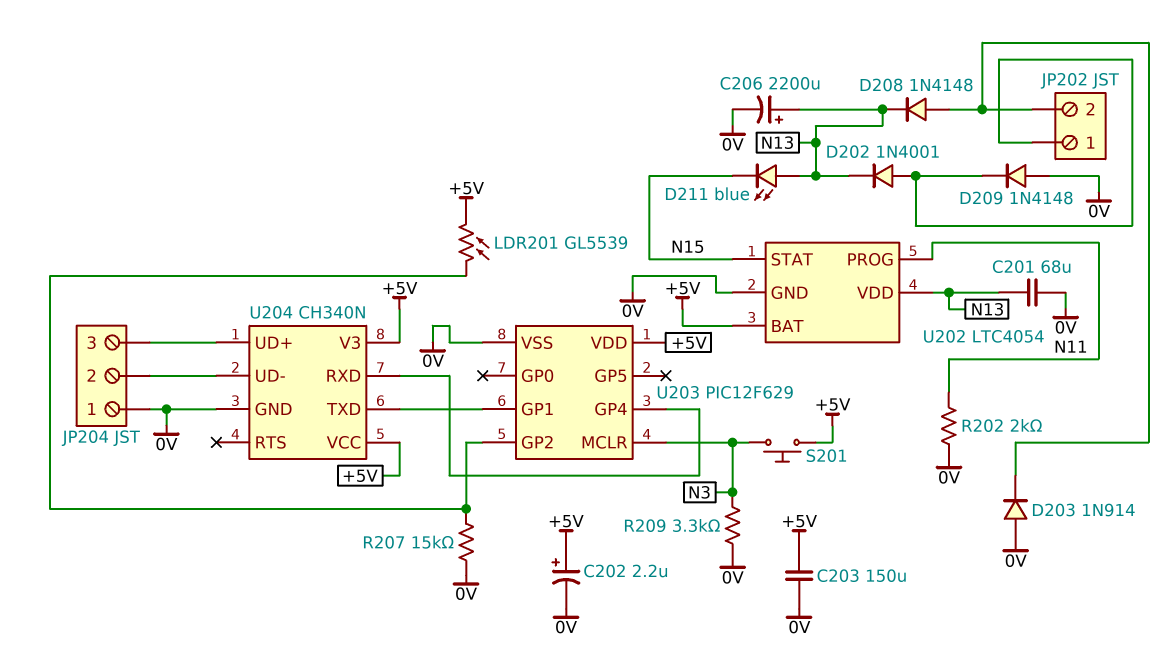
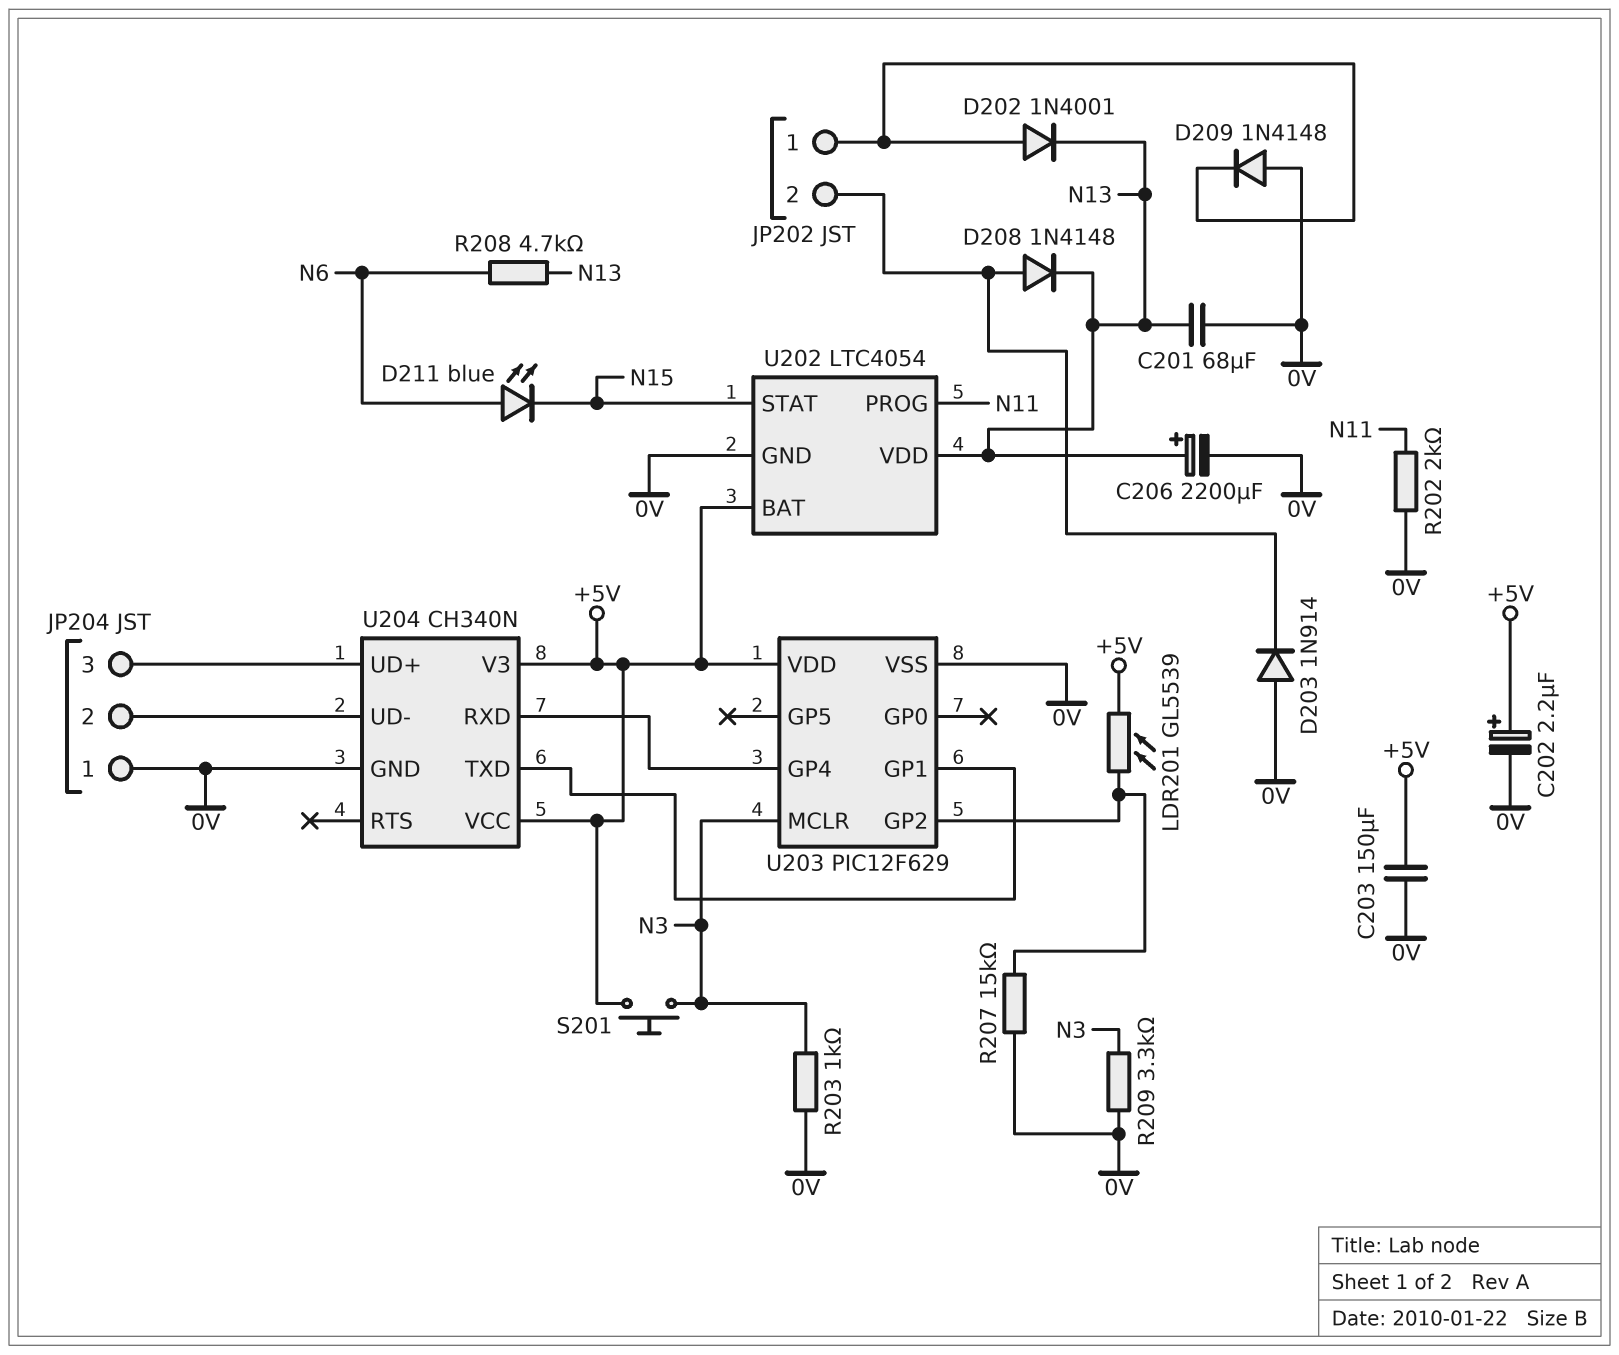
D211: LED blue (A N13, K N15) -> LED blue (A N6, K N15)
R203: none -> 1k (0V, N3)
R208: none -> 4.7k (N6, N13)

